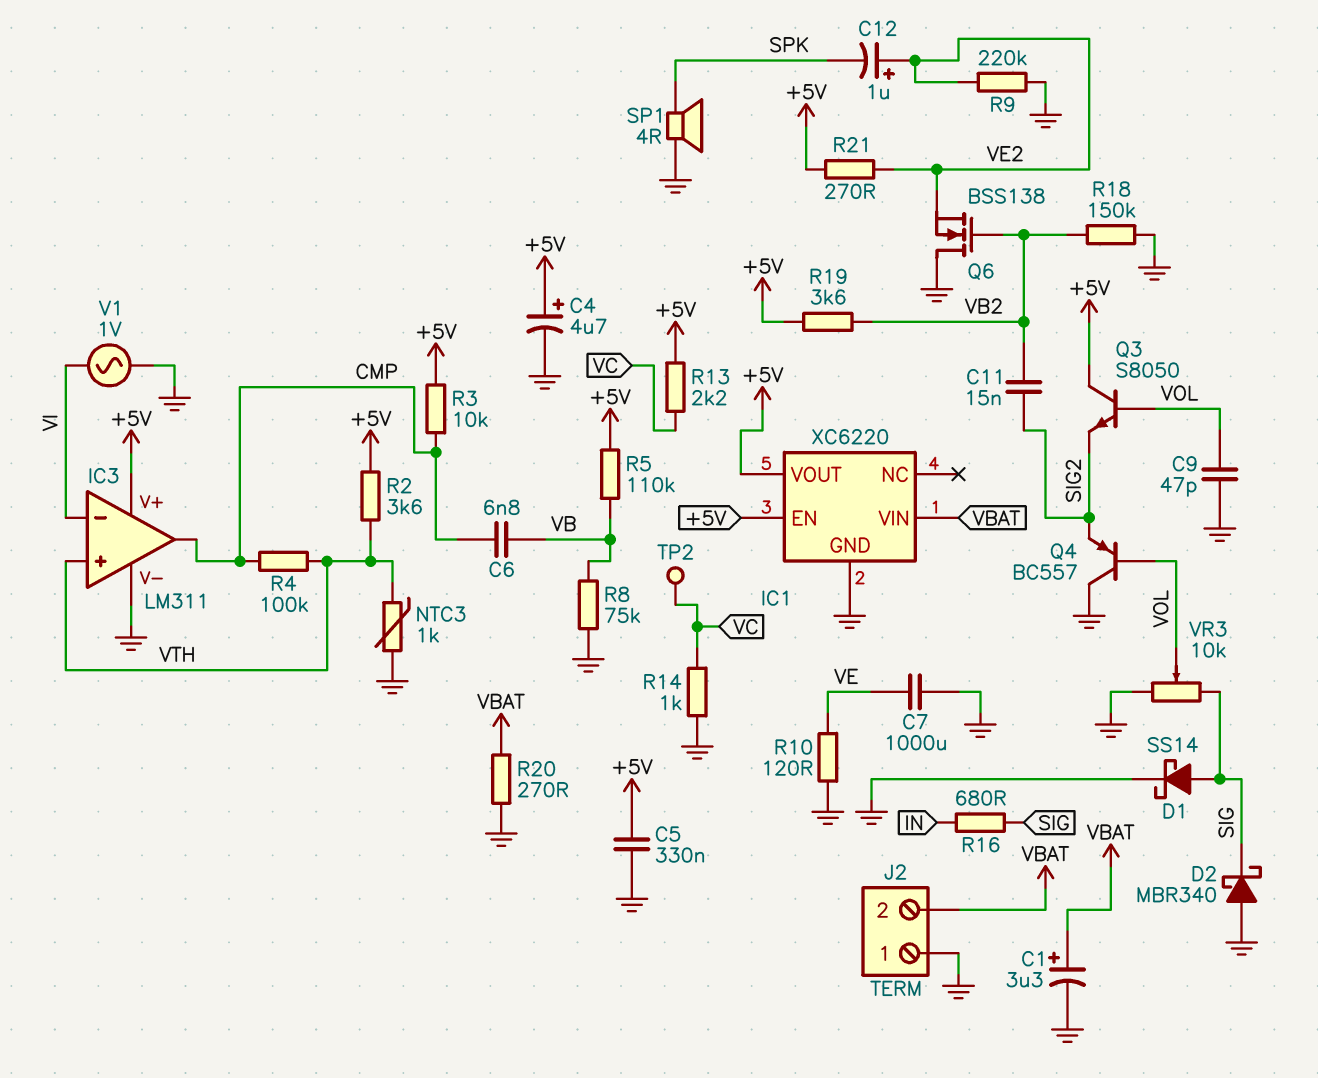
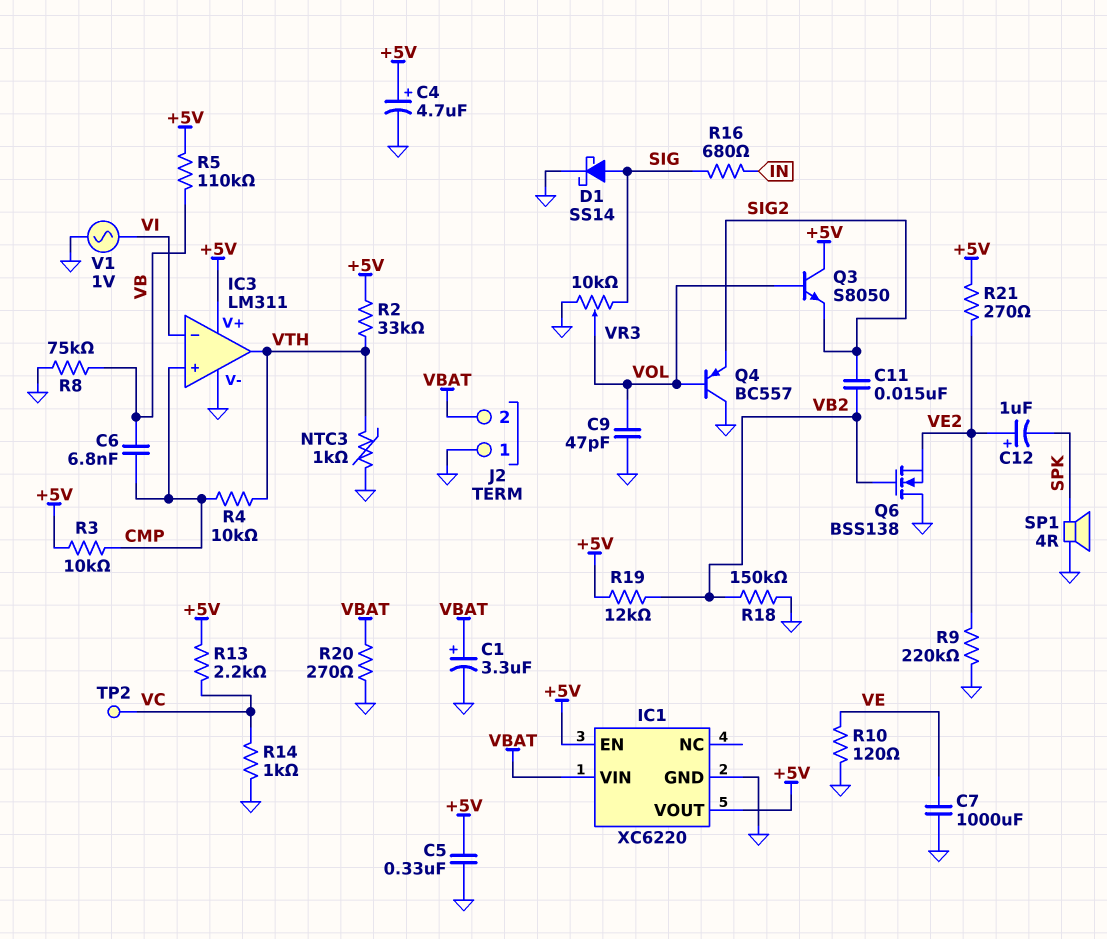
D2: schottky MBR340 (A GND, K SIG) -> none
IC3 pin in+: VTH -> CMP
IC3 pin out: CMP -> VTH
R2: 3.6k (+5V, VTH) -> 33k (+5V, VTH)
R4: 100k (CMP, VTH) -> 10k (CMP, VTH)
R19: 3.6k (+5V, VB2) -> 12k (+5V, VB2)

